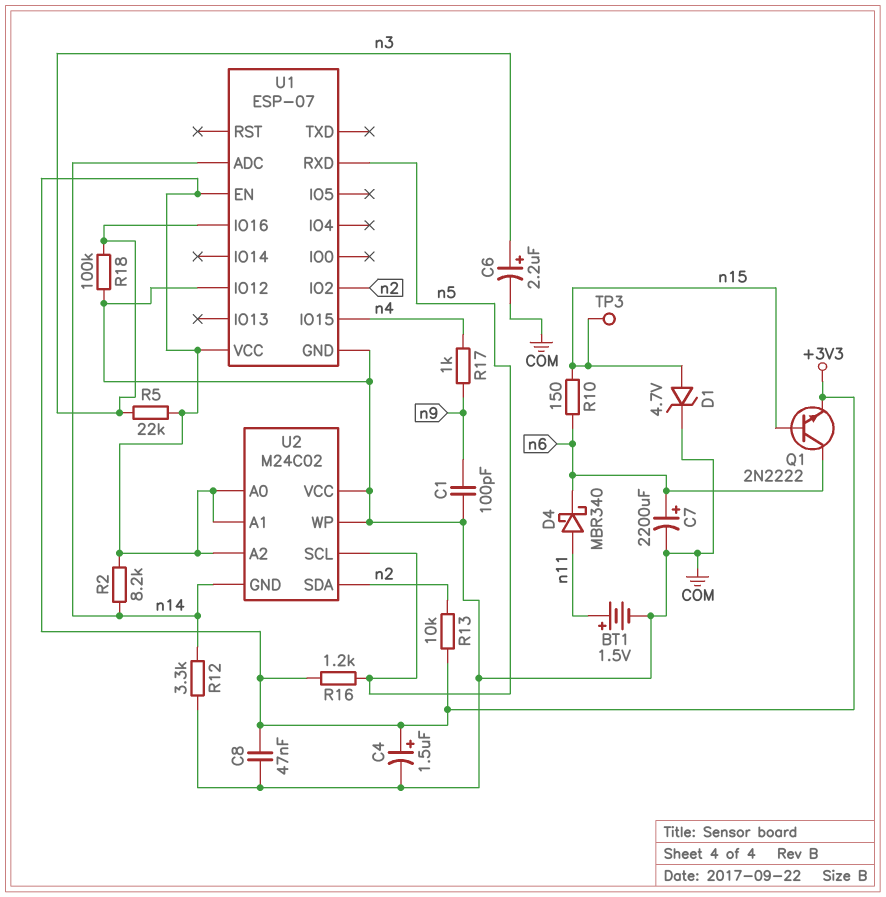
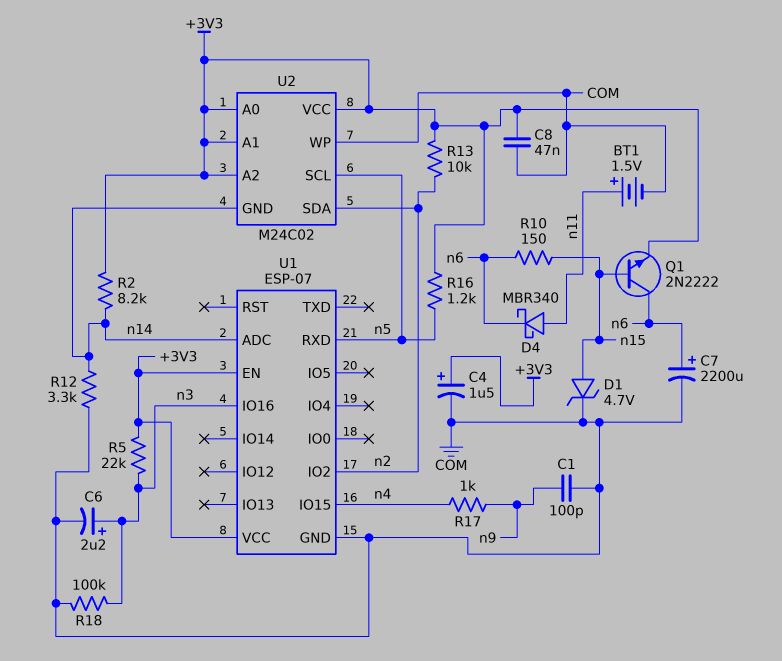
TP3: test point (n15) -> none
U1 pin IO12: COM -> none
U2 pin VCC: COM -> +3V3

